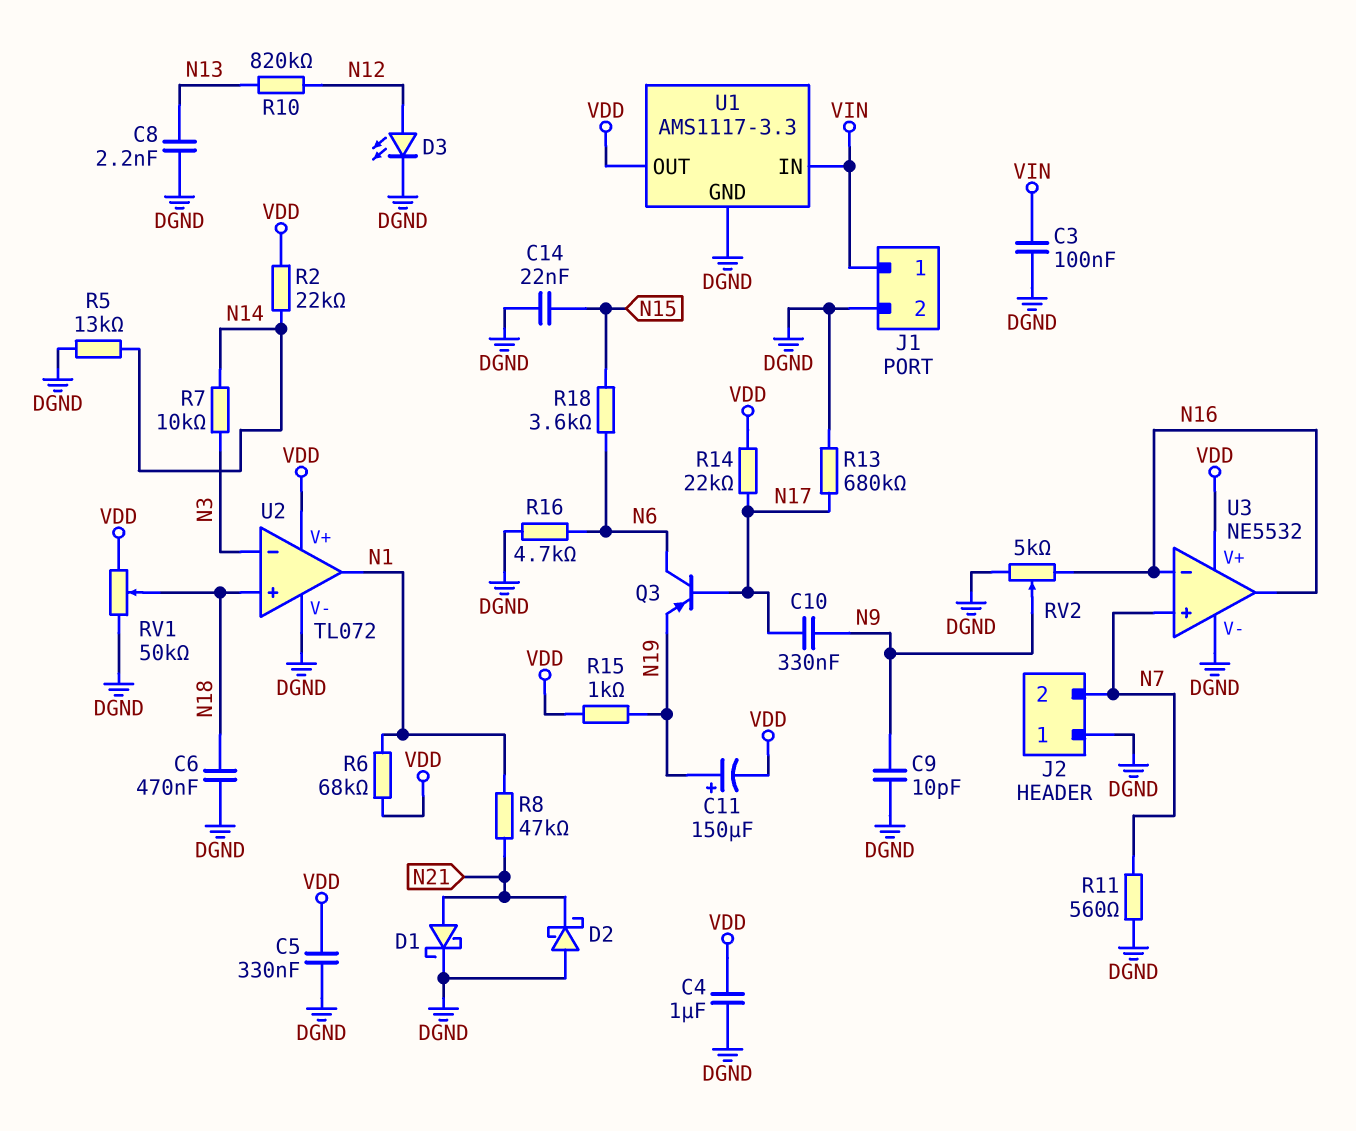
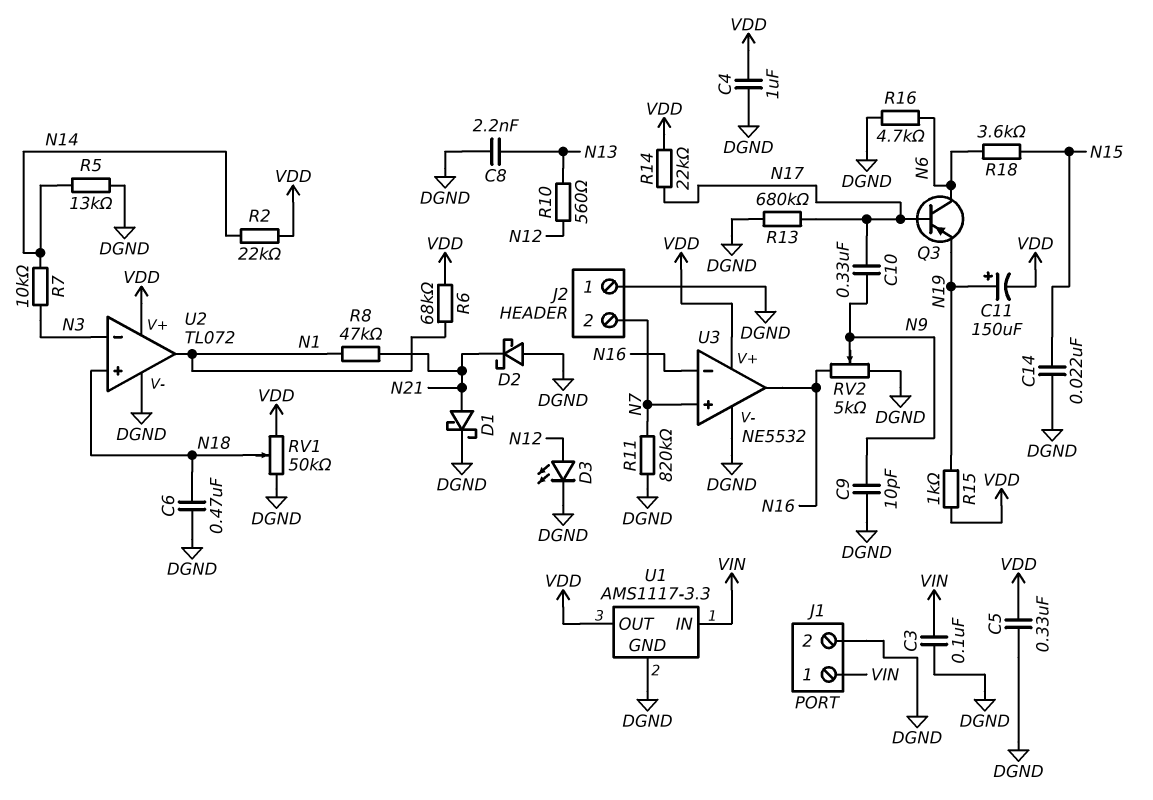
R10: 820k (N12, N13) -> 560 (N12, N13)
R11: 560 (DGND, N7) -> 820k (DGND, N7)

